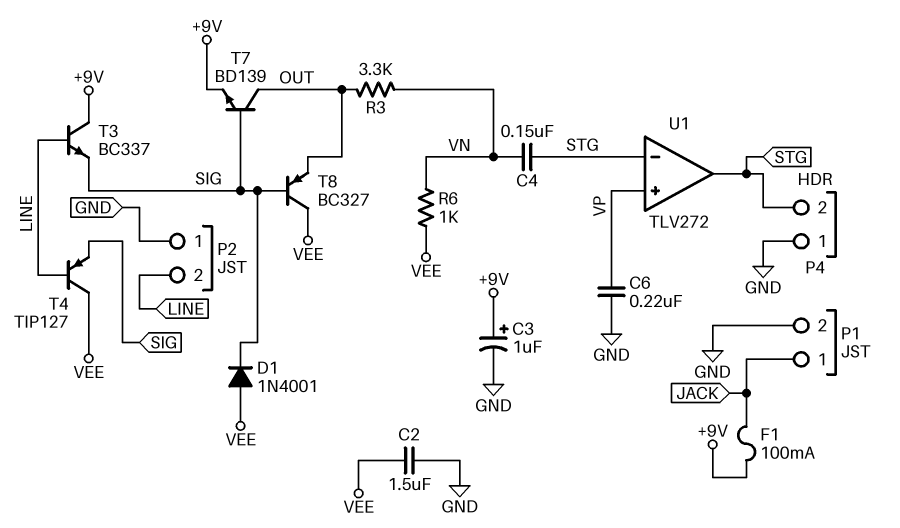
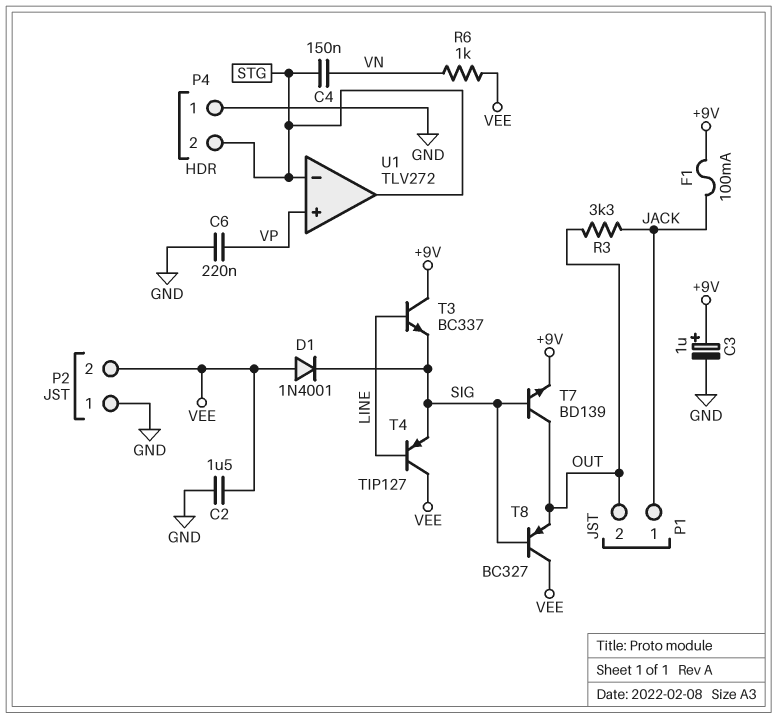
P1 pin 2: GND -> OUT
P2 pin 2: LINE -> VEE
R3: 3.3k (OUT, VN) -> 3.3k (JACK, OUT)

